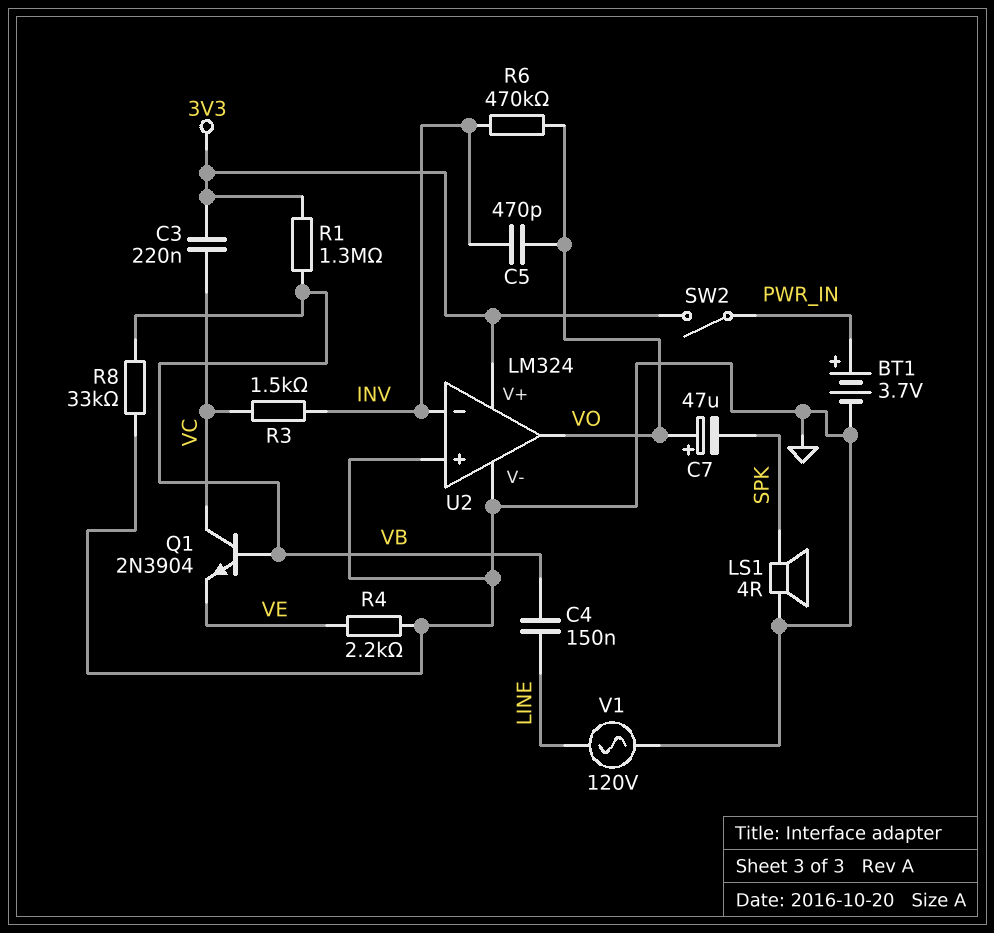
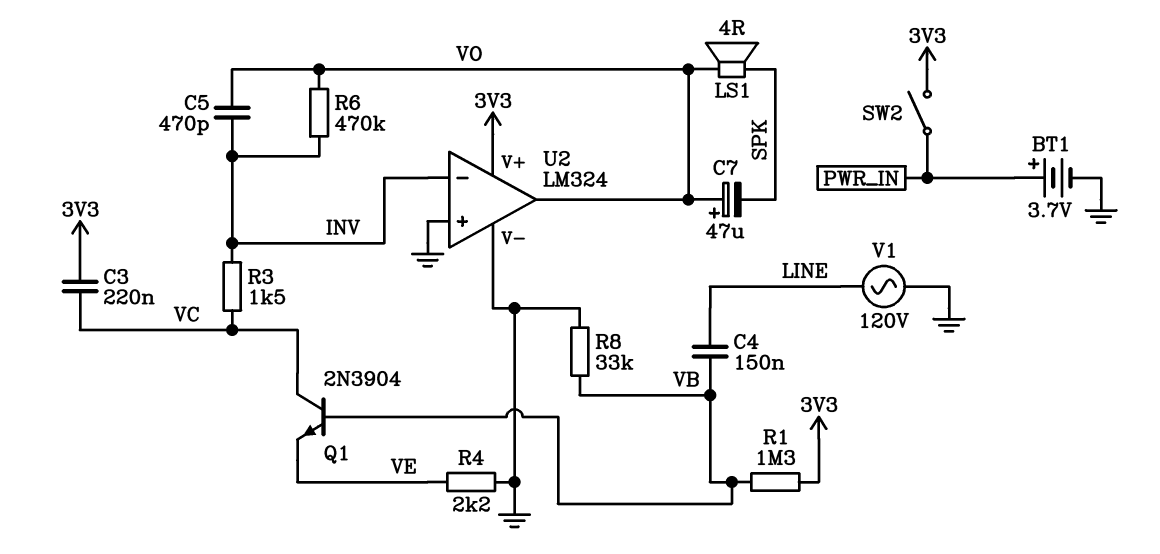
LS1: speaker 4R (GND, SPK) -> speaker 4R (SPK, VO)

